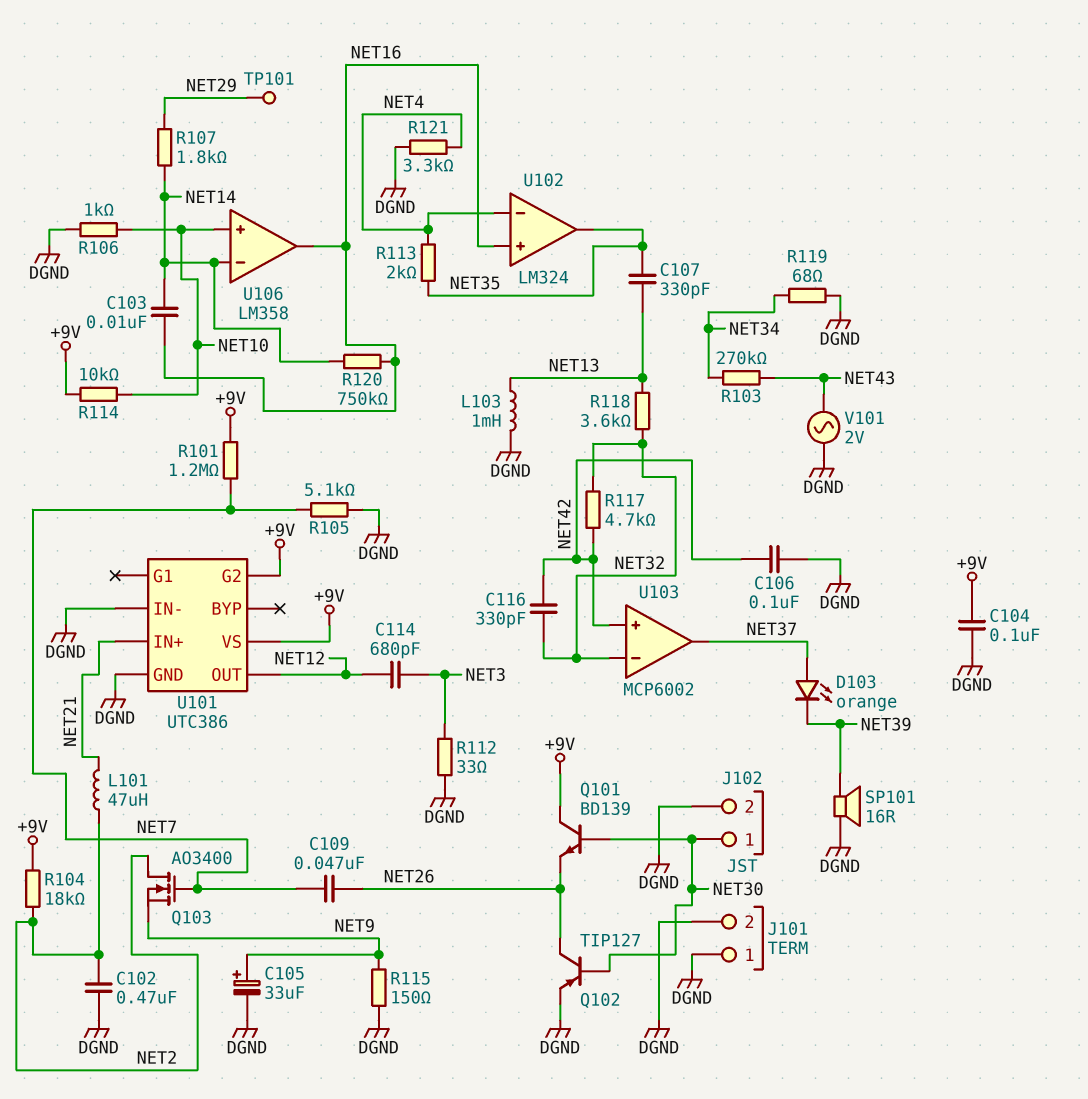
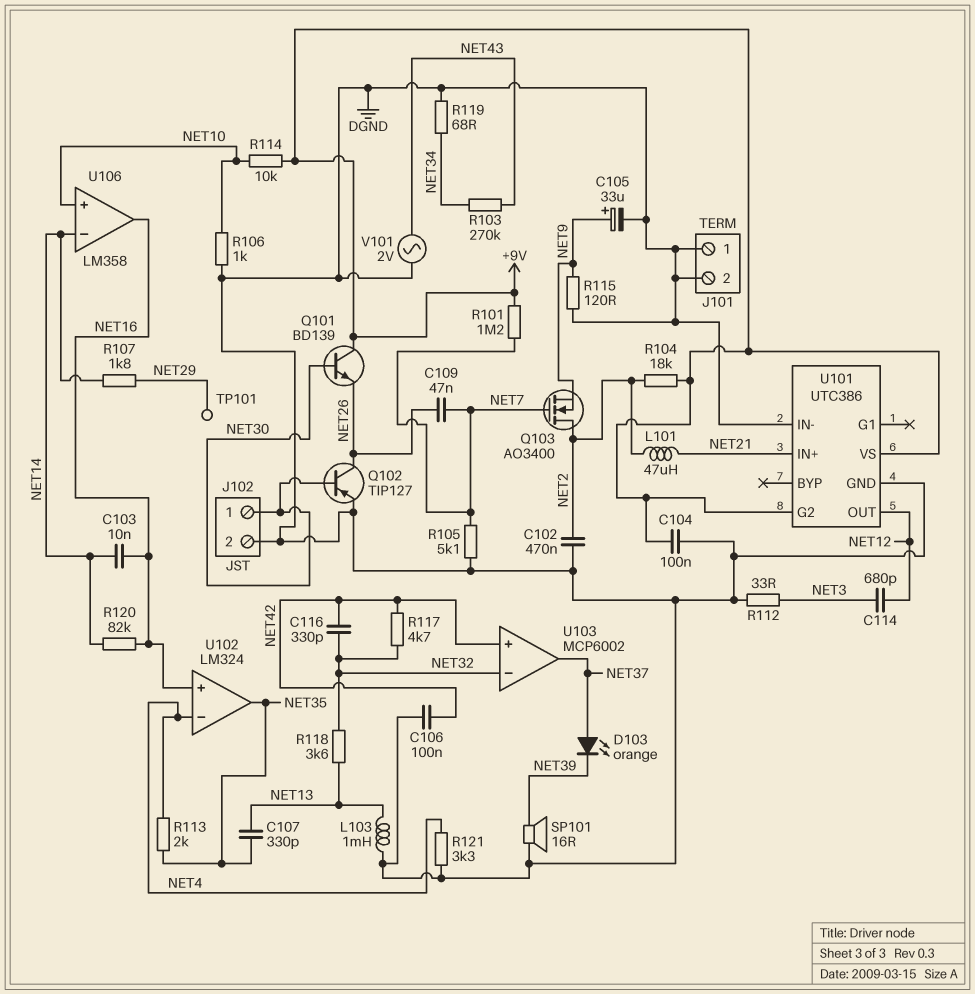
R115: 150 (DGND, NET9) -> 120 (DGND, NET9)
R120: 750k (NET14, NET16) -> 82k (NET14, NET16)

